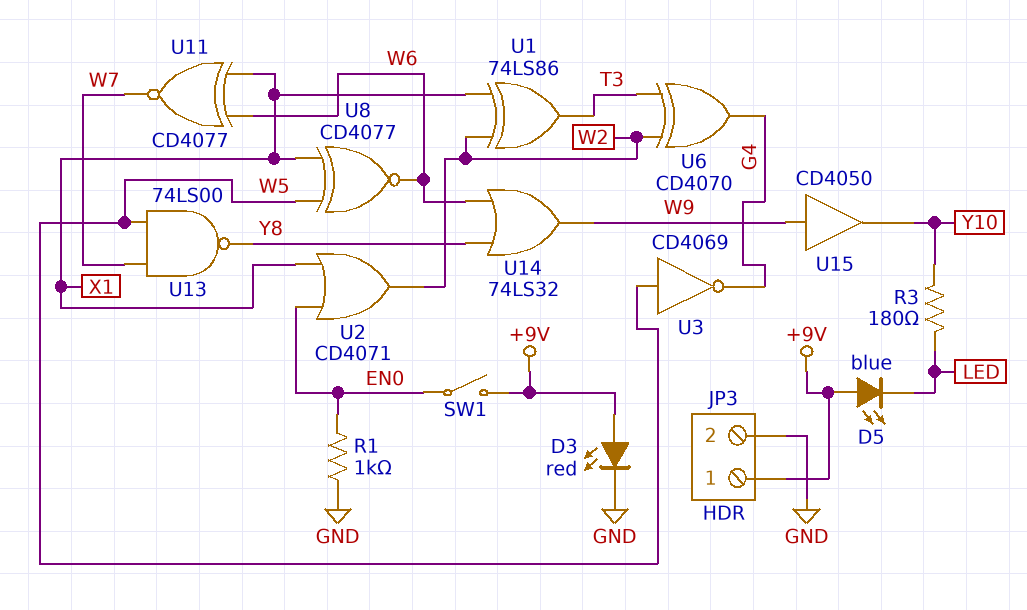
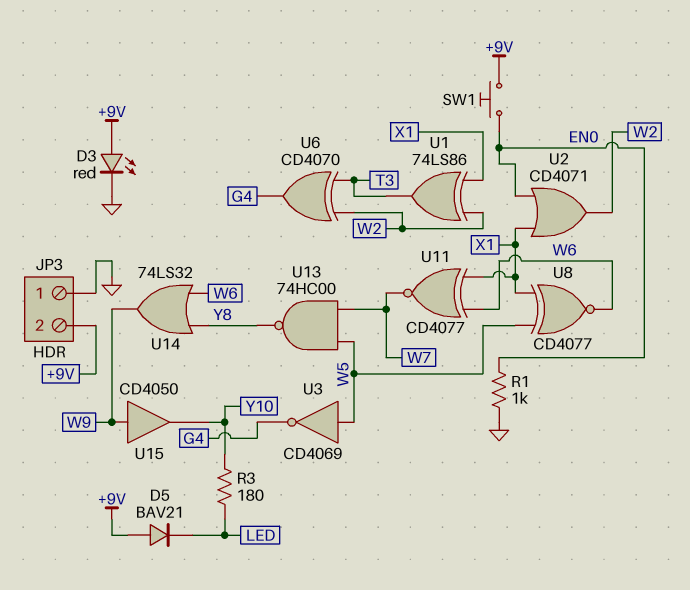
D5: LED blue (A +9V, K LED) -> diode BAV21 (A +9V, K LED)
JP3 pin 1: +9V -> GND
JP3 pin 2: GND -> +9V
SW1: switch (+9V, EN0) -> button (+9V, EN0)
U13: NAND 74LS00 (in W5, in W7, out Y8) -> NAND 74HC00 (in W5, in W7, out Y8)

